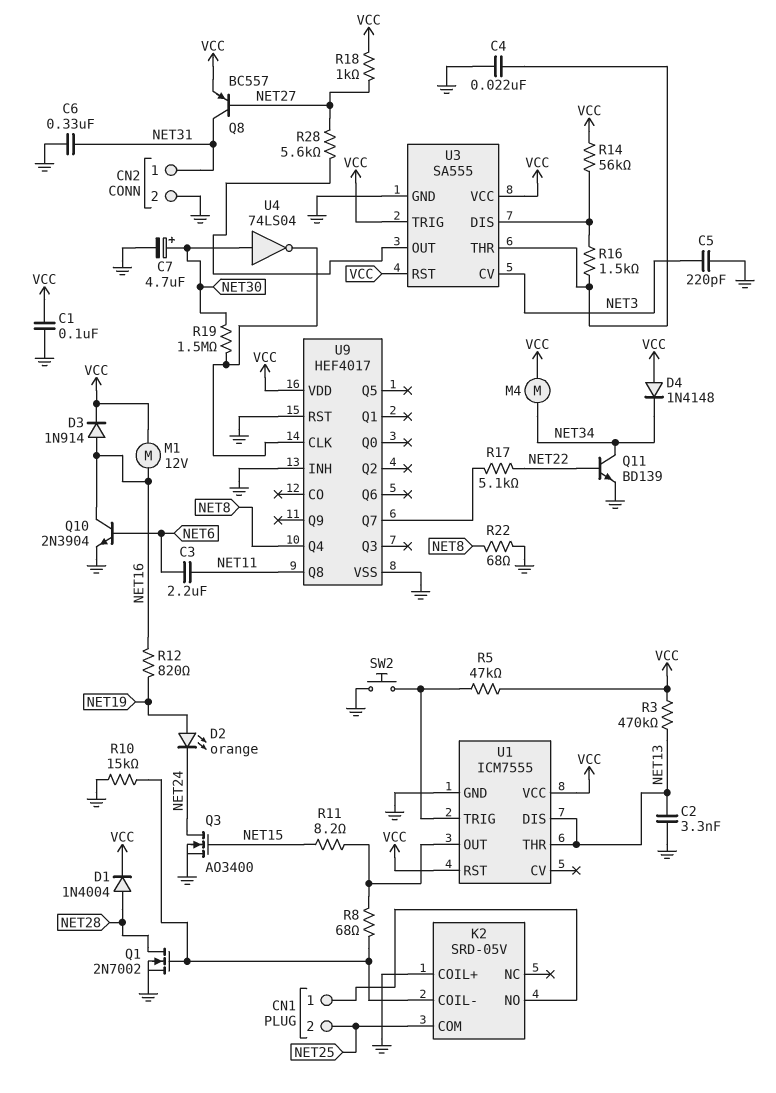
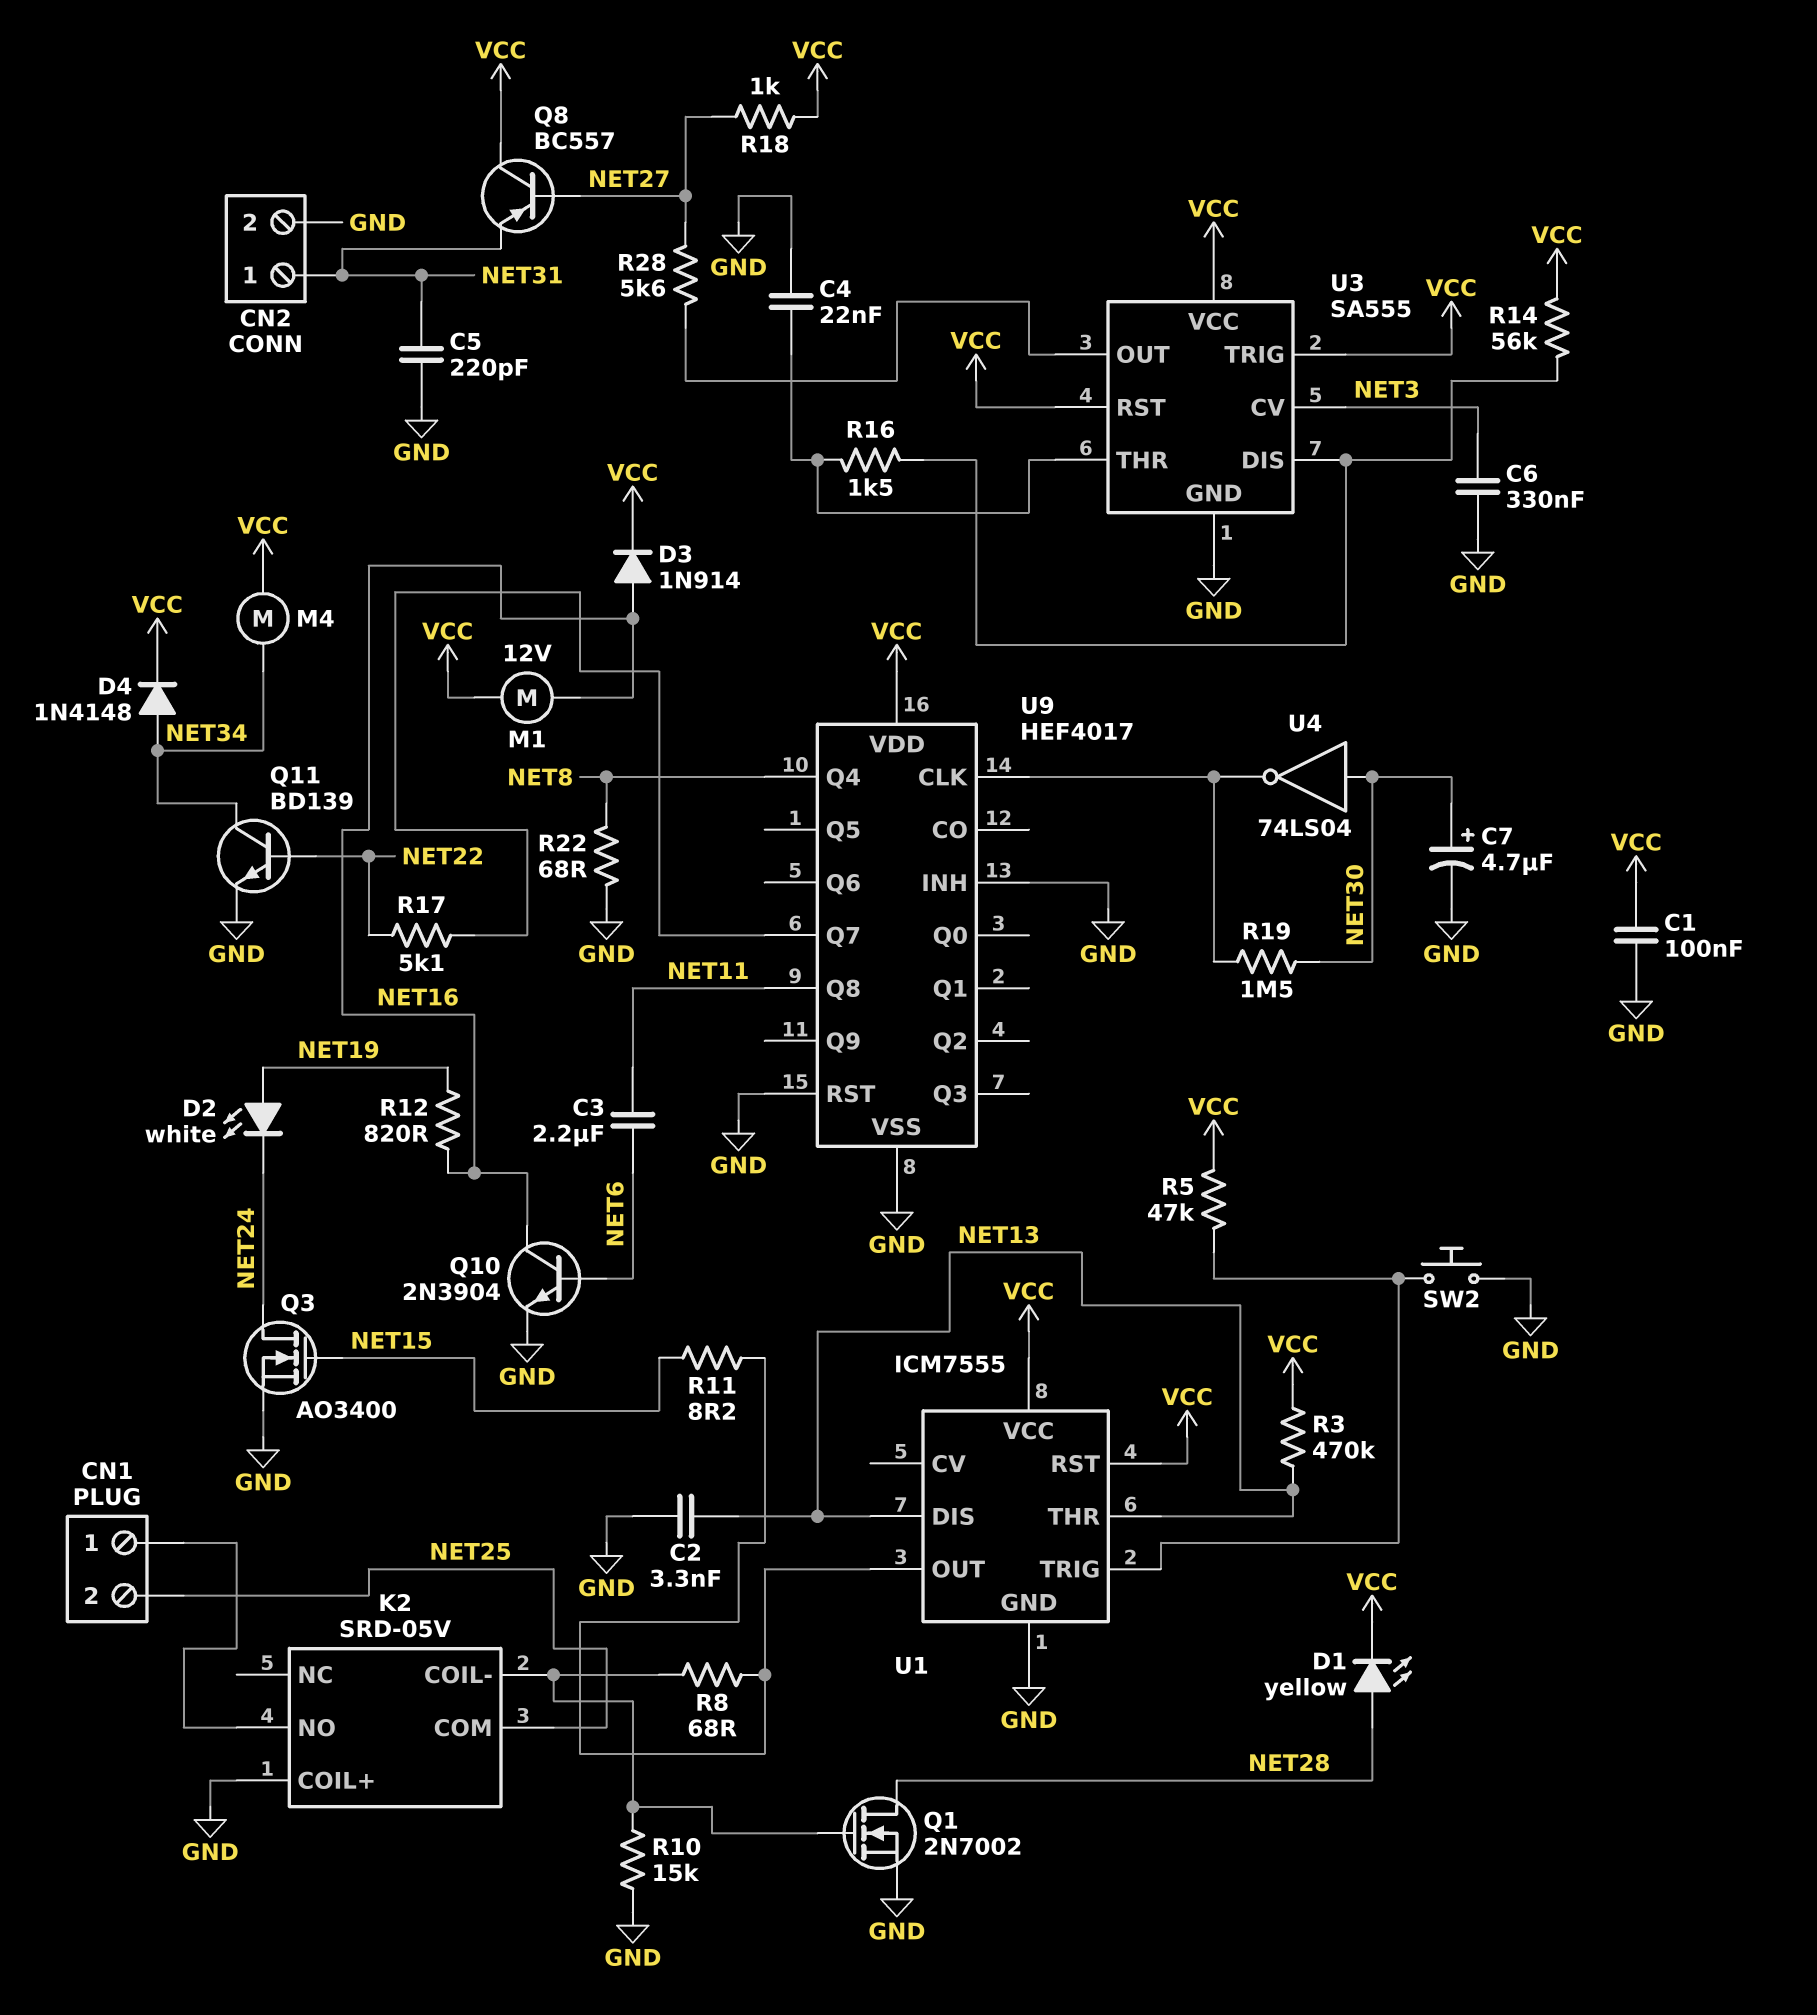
C5: 220pF (GND, NET3) -> 220pF (GND, NET31)
C6: 330nF (GND, NET31) -> 330nF (GND, NET3)
D1: diode 1N4004 (A NET28, K VCC) -> LED yellow (A NET28, K VCC)
D2: LED orange (A NET19, K NET24) -> LED white (A NET19, K NET24)
D4: diode 1N4148 (A VCC, K NET34) -> diode 1N4148 (A NET34, K VCC)
Q8: PNP BC557 (B NET27, C NET31, E VCC) -> PNP BC557 (B NET27, C VCC, E NET31)

